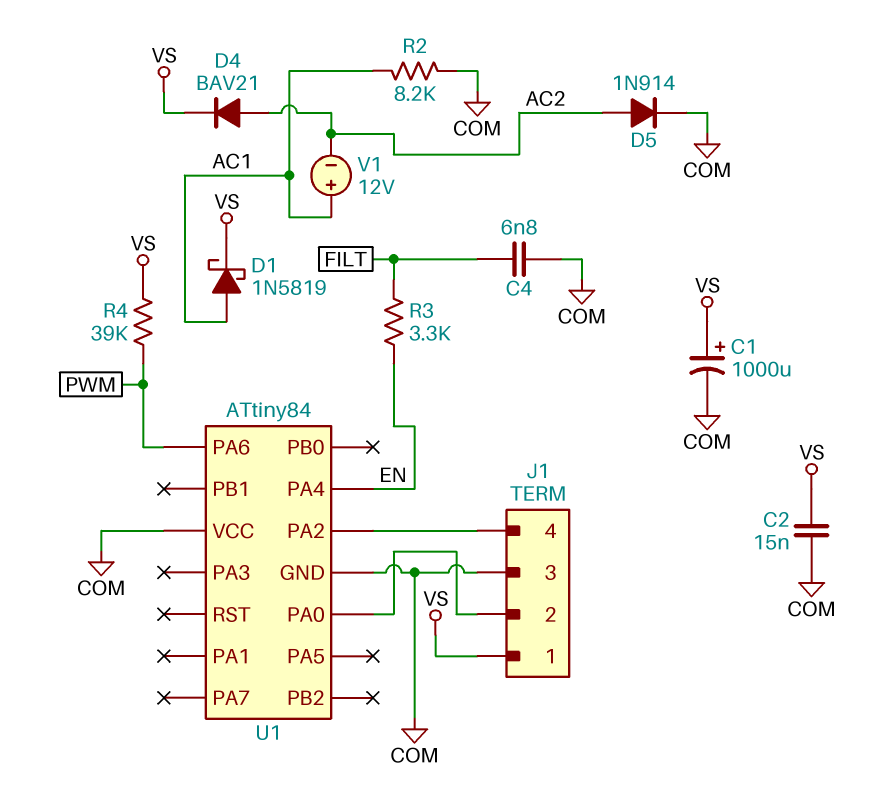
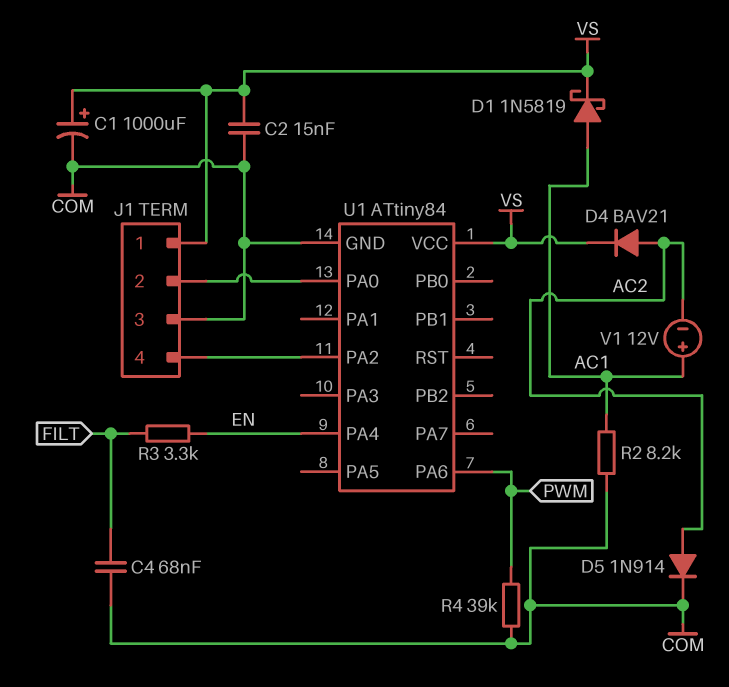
C4: 6.8nF (COM, FILT) -> 68nF (COM, FILT)
R4: 39k (PWM, VS) -> 39k (COM, PWM)
U1 pin VCC: COM -> VS

